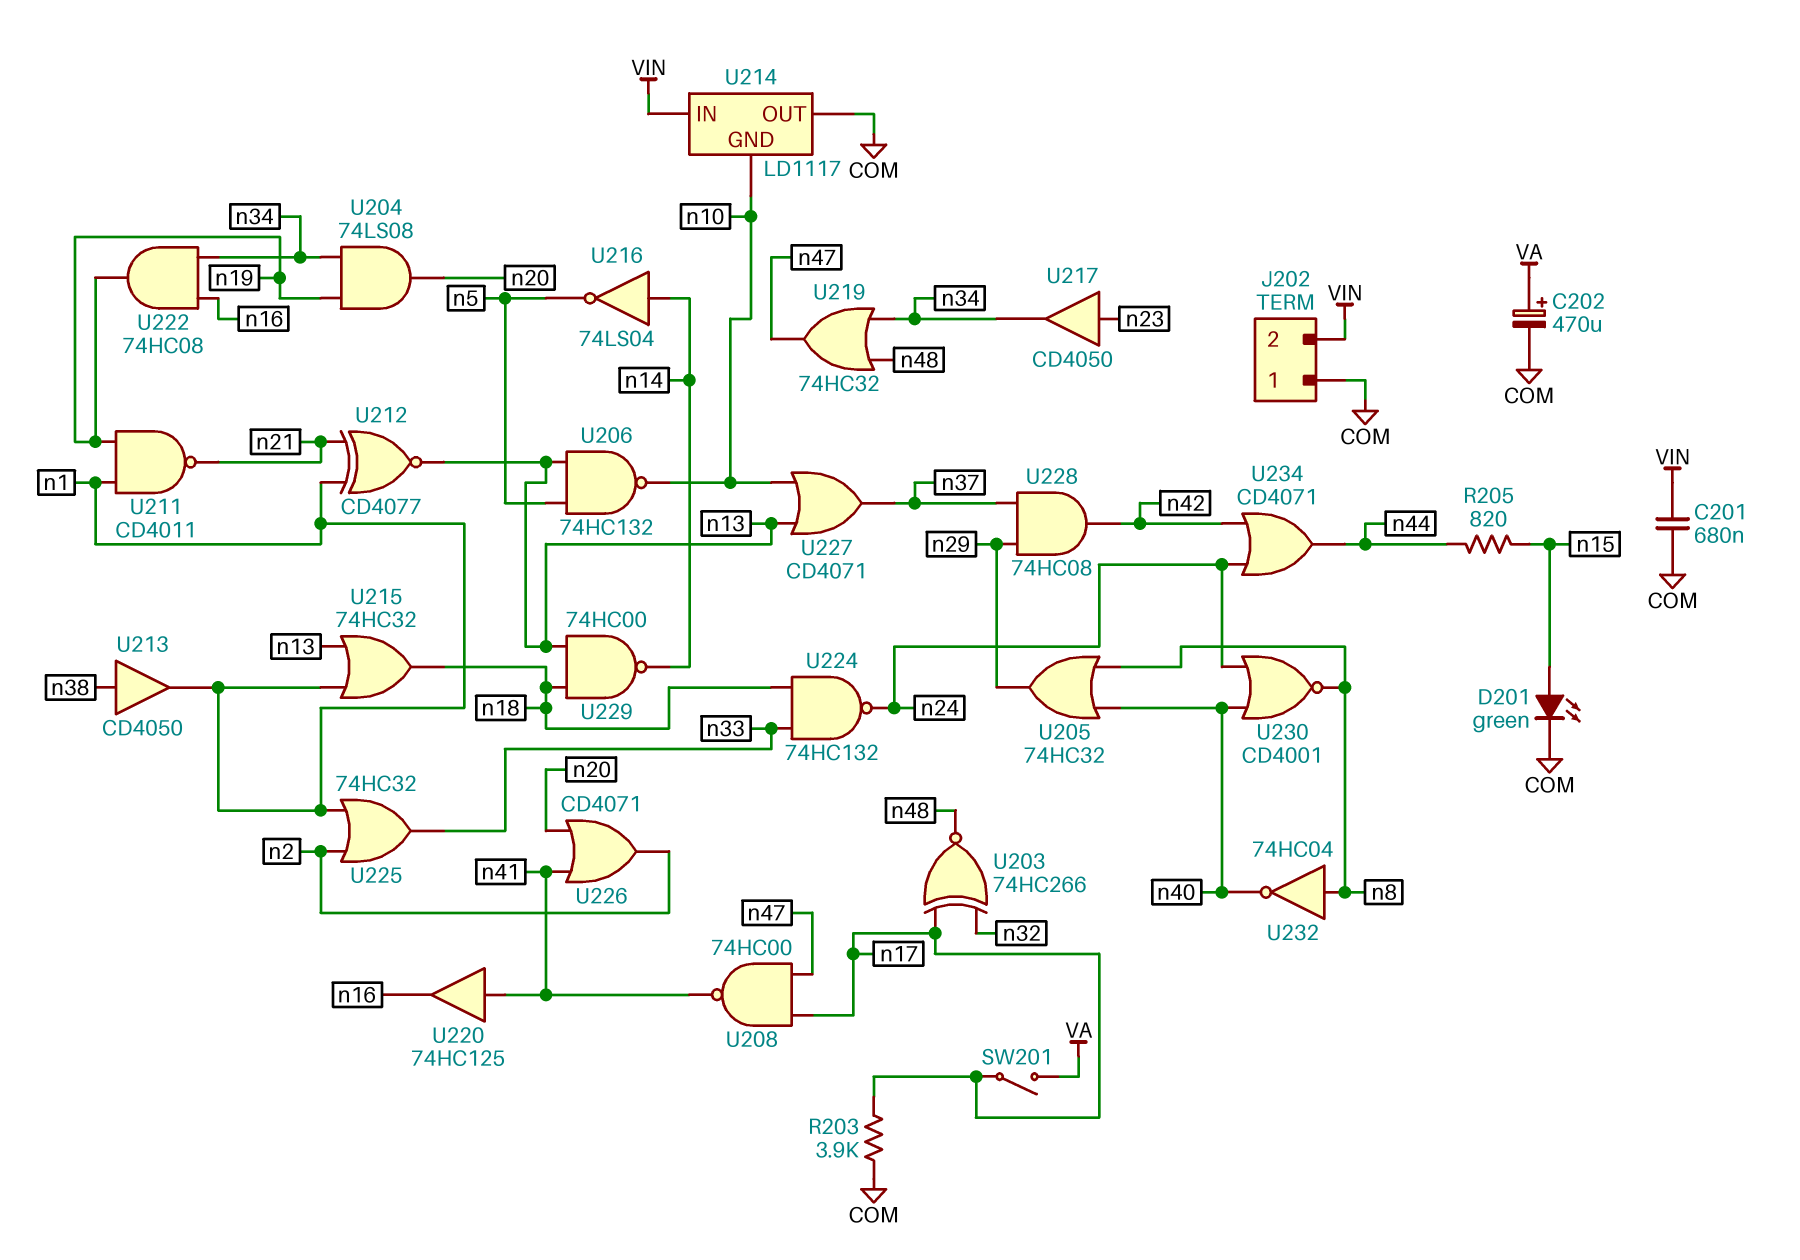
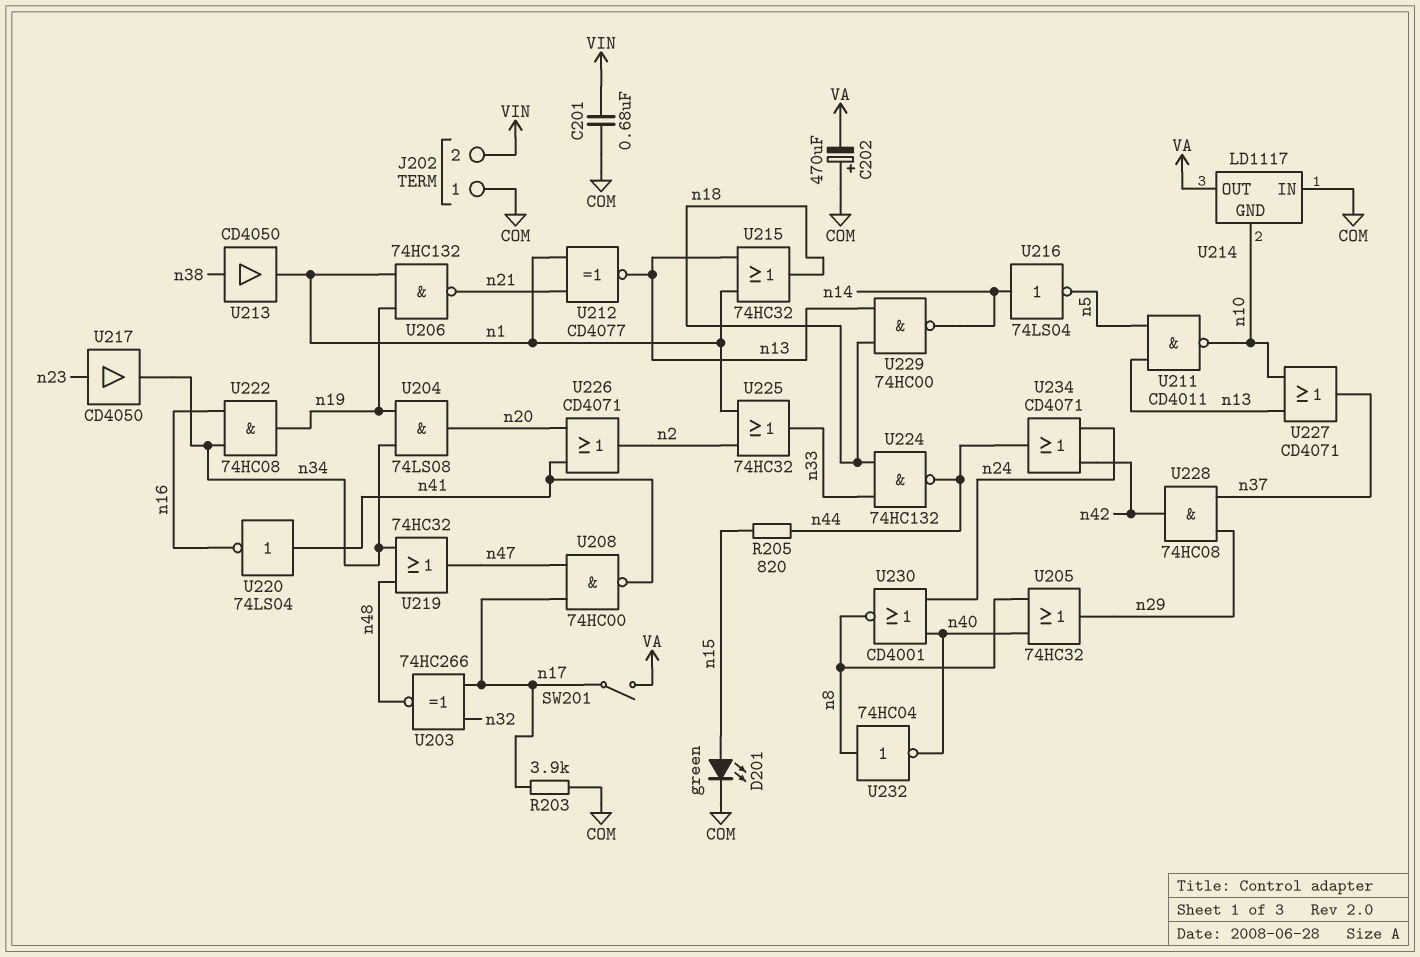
C202: 470uF (plus VA, minus COM) -> 470uF (plus COM, minus VA)
U206: NAND 74HC132 (in n5, in n13, out n10) -> NAND 74HC132 (in n1, in n19, out n21)
U211: NAND CD4011 (in n1, in n19, out n21) -> NAND CD4011 (in n5, in n13, out n10)
U214 pin IN: VIN -> COM
U214 pin OUT: COM -> VA
U220: buffer 74HC125 (in n41, out n16) -> NOT 74LS04 (in n41, out n16)
U224: NAND 74HC132 (in n18, in n33, out n24) -> NAND 74HC132 (in n18, in n33, out n44)

